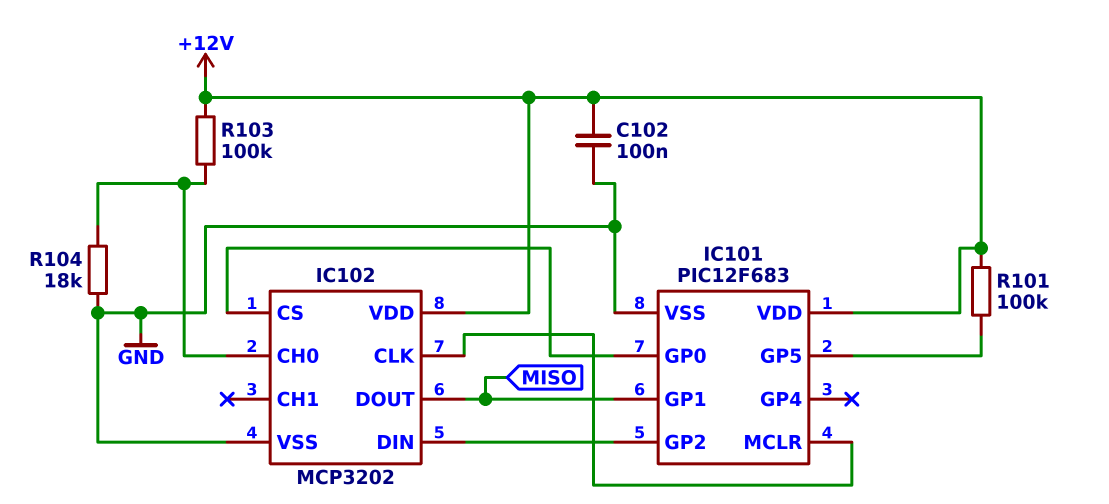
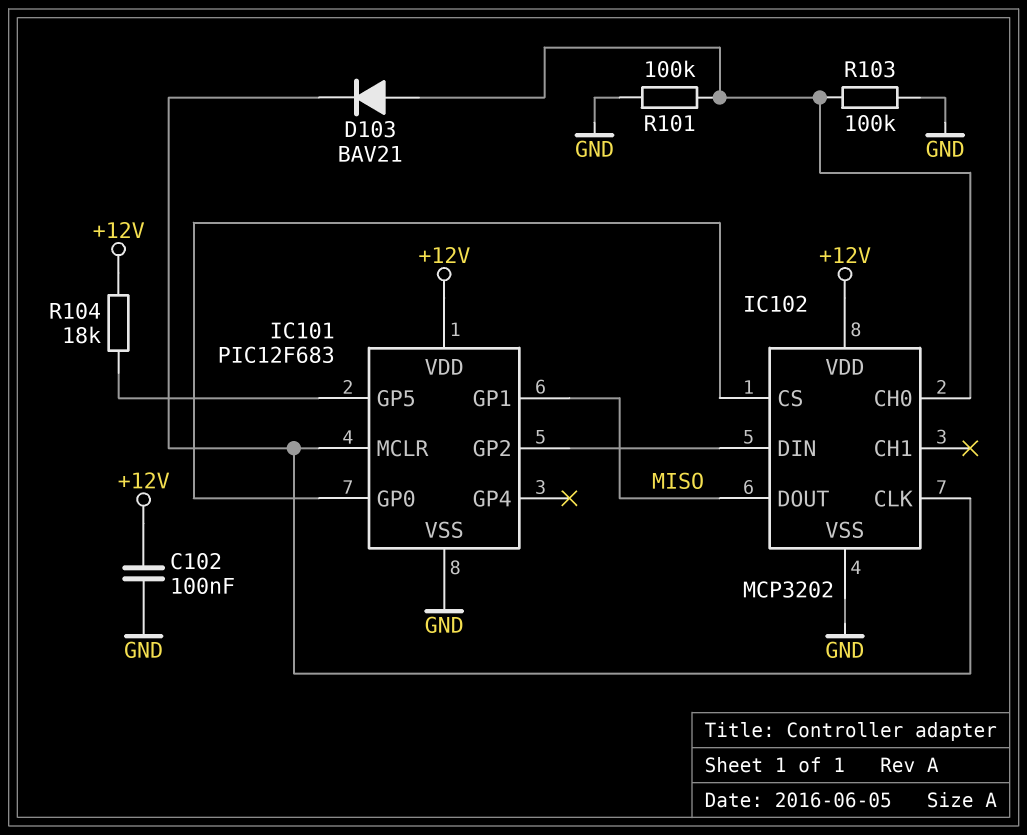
D103: none -> diode BAV21 (A IC102/CH0, K IC101/MCLR)
R101: 100k (+12V, IC101/GP5) -> 100k (GND, IC102/CH0)
R103: 100k (+12V, IC102/CH0) -> 100k (GND, IC102/CH0)
R104: 18k (GND, IC102/CH0) -> 18k (+12V, IC101/GP5)

